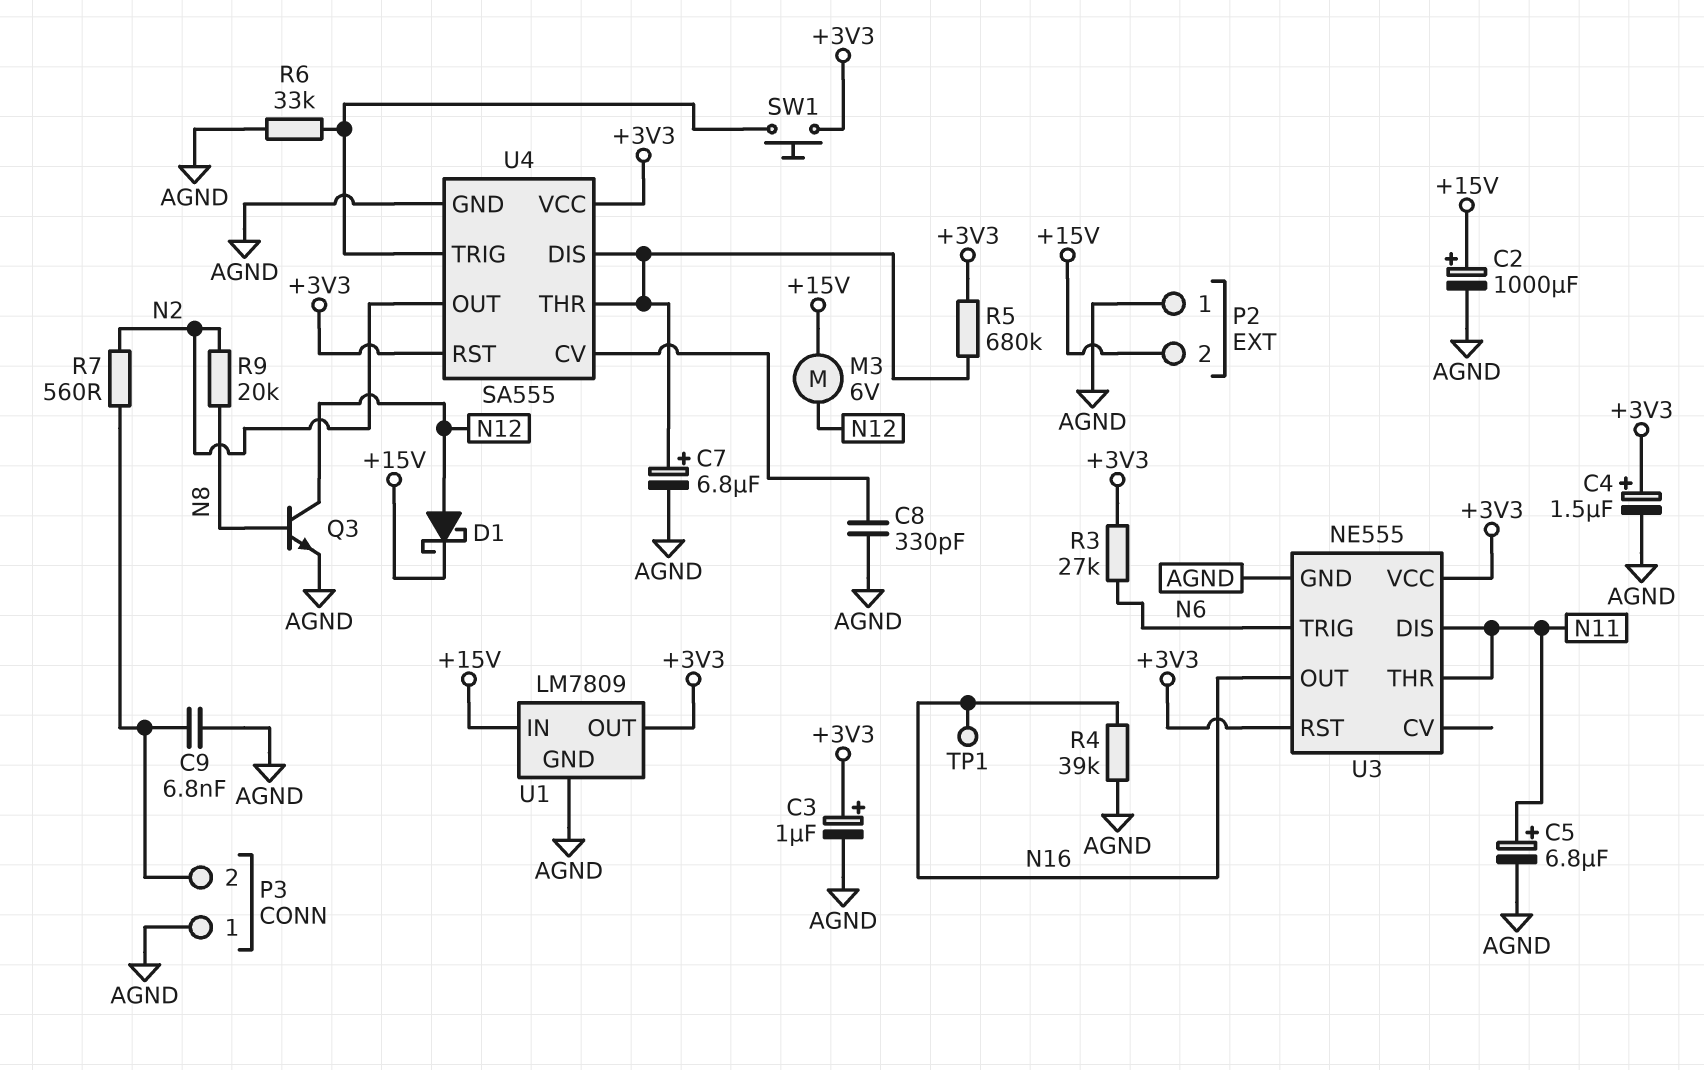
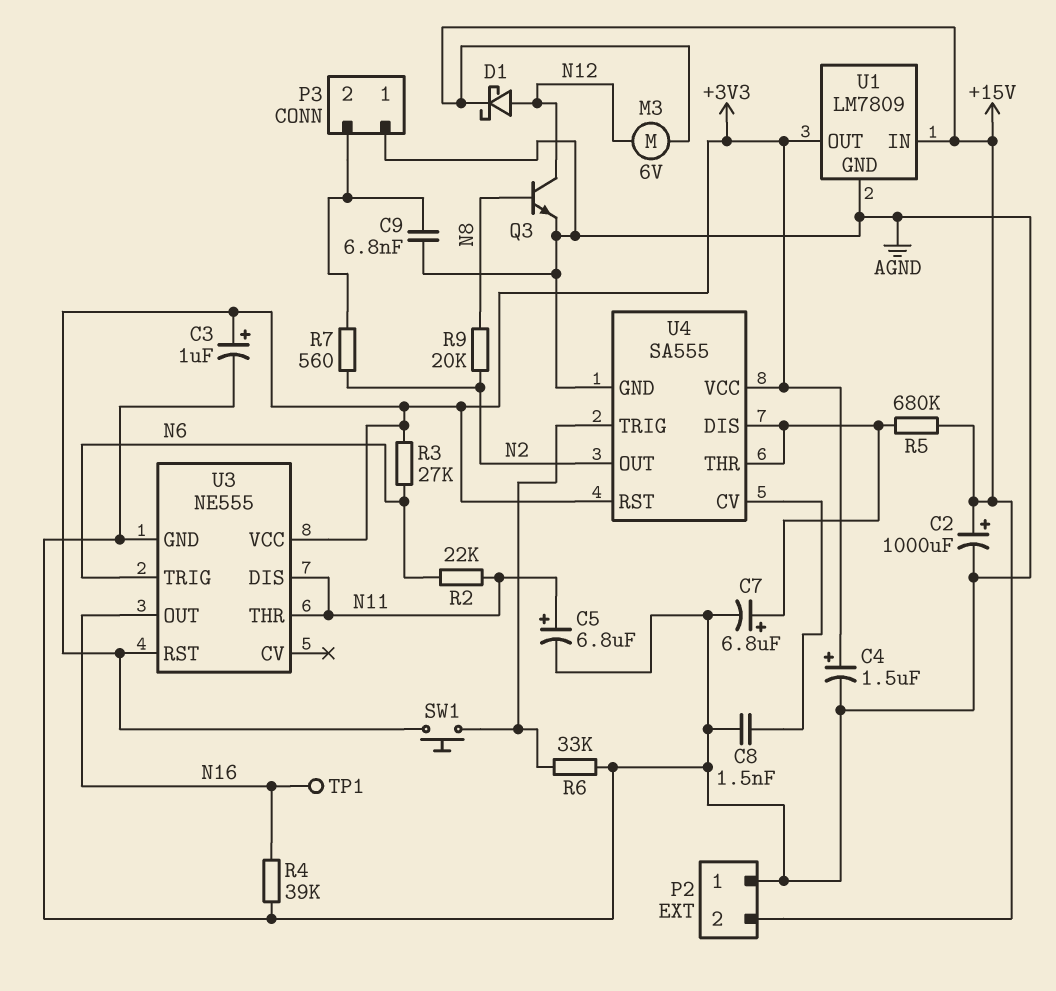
C8: 330pF (AGND, U4/CV) -> 1.5nF (AGND, U4/CV)
R2: none -> 22k (N6, N11)
R5: 680k (+3V3, U4/DIS) -> 680k (+15V, U4/DIS)

